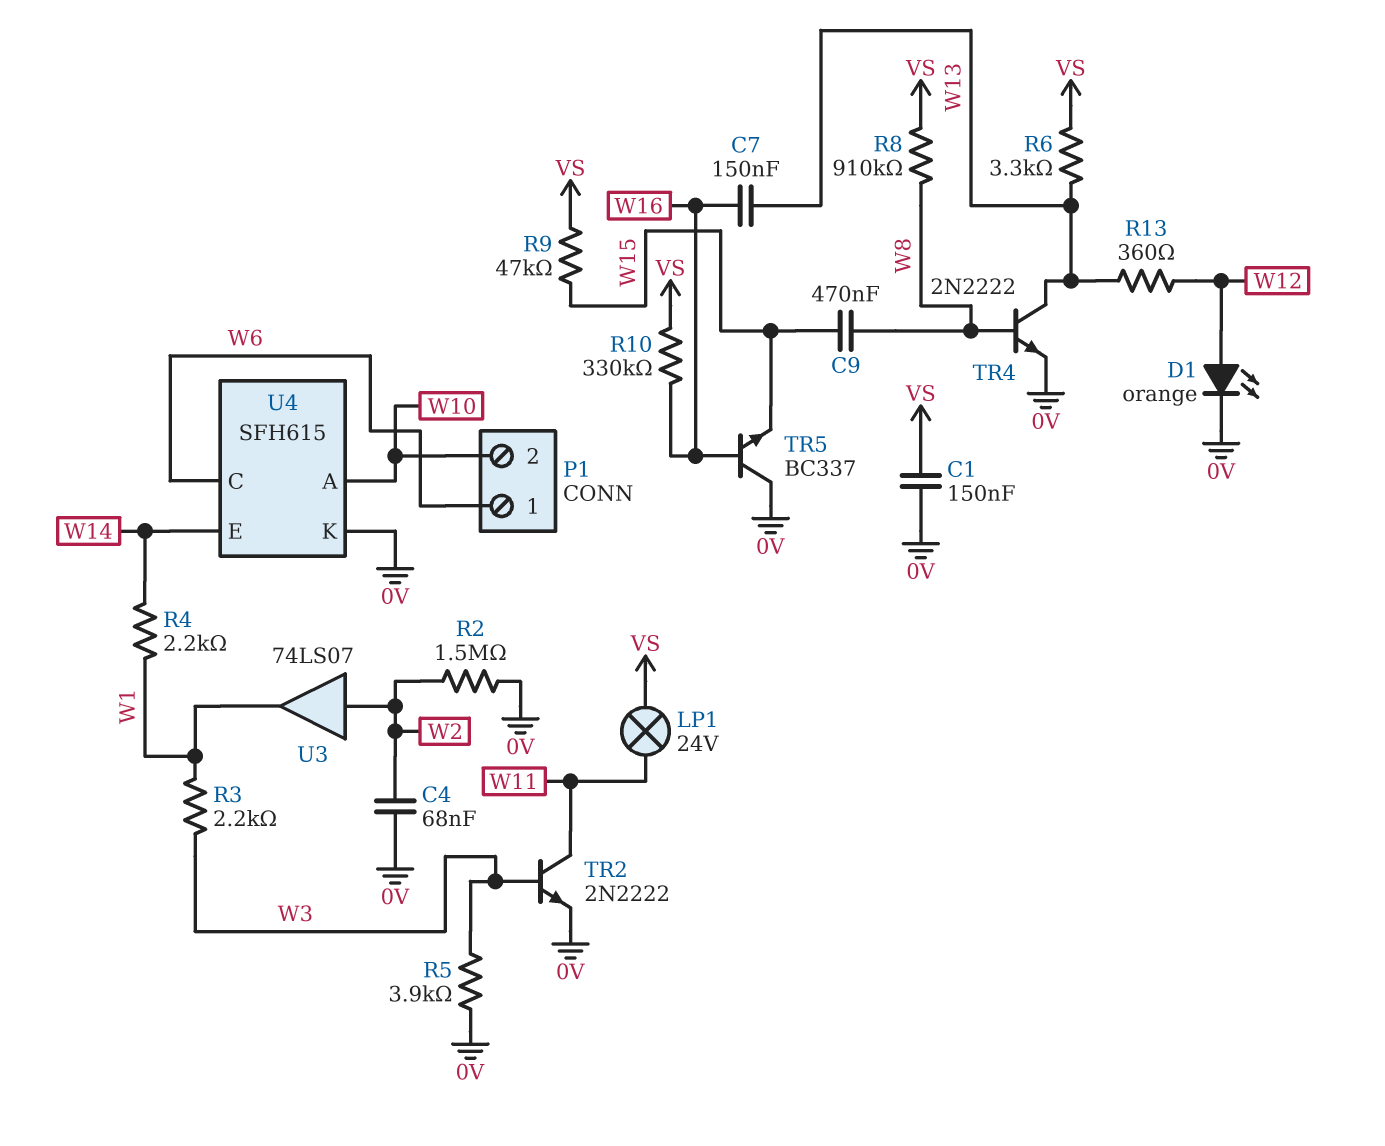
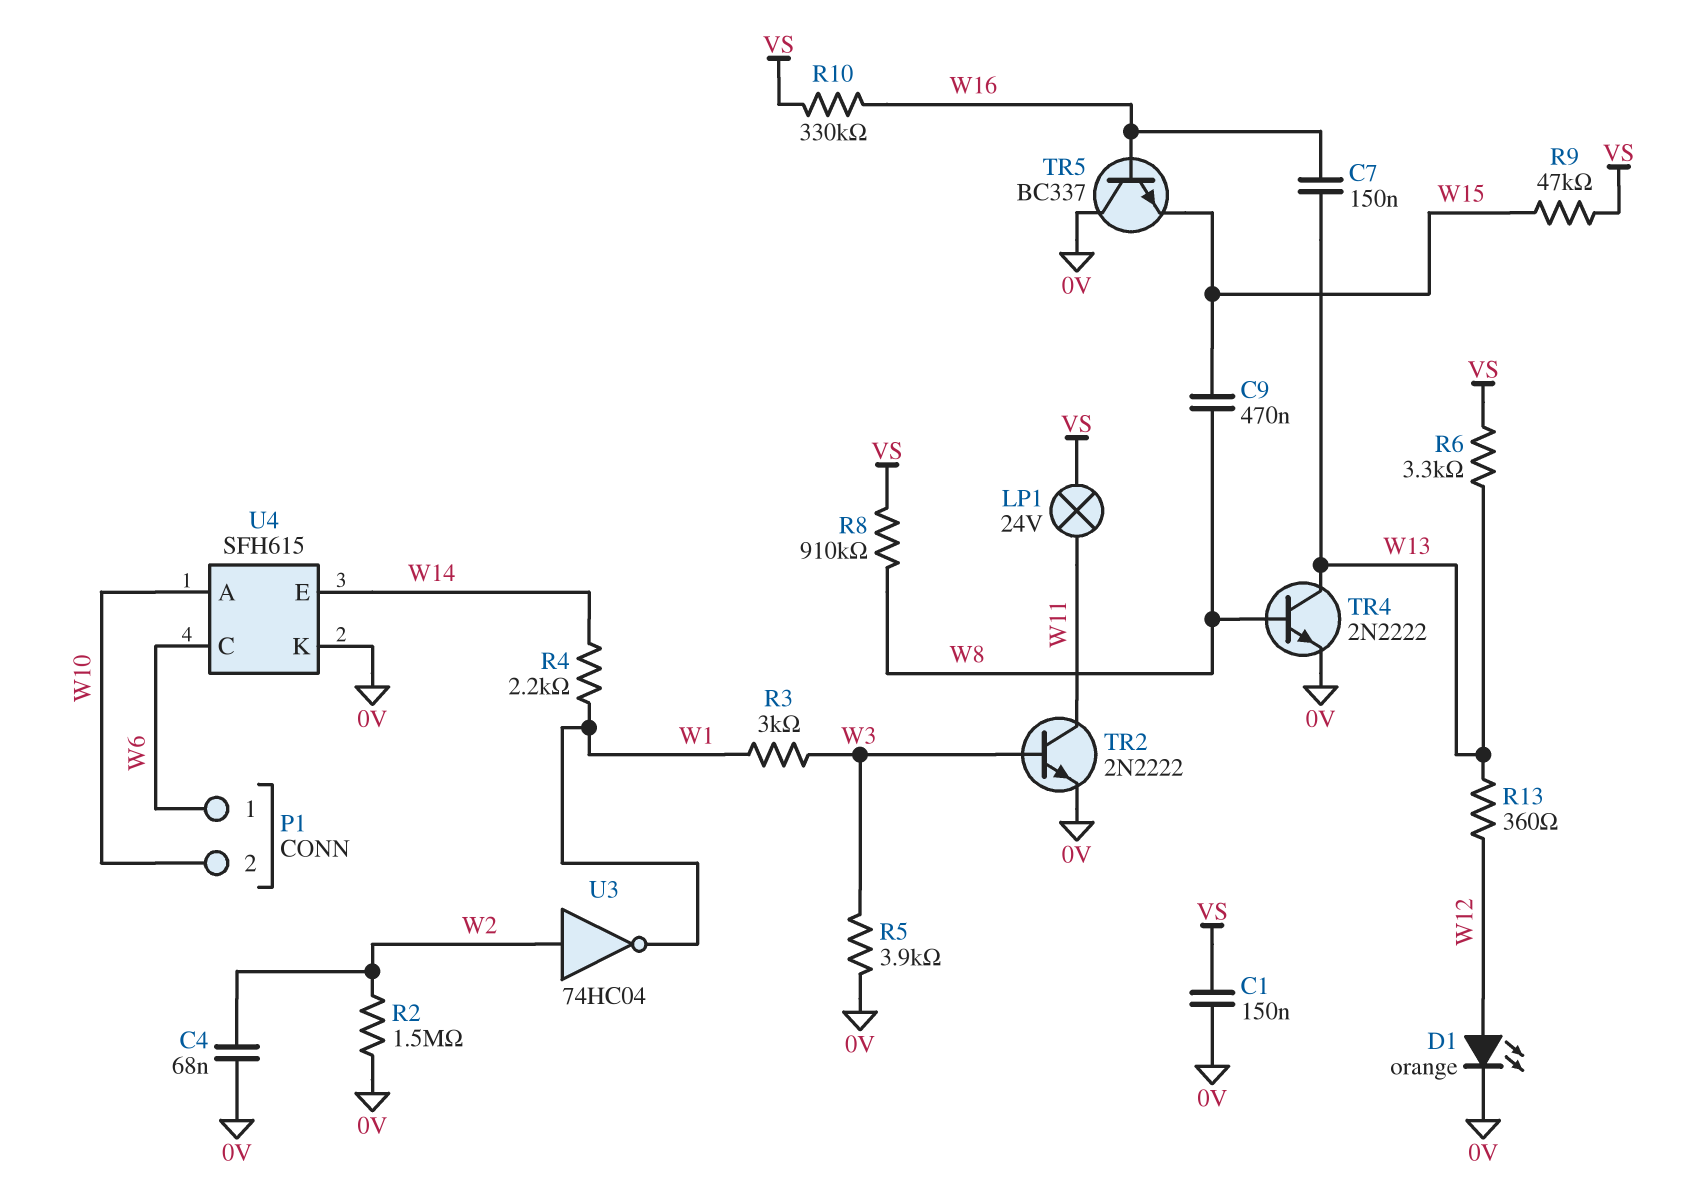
R3: 2.2k (W1, W3) -> 3k (W1, W3)
U3: buffer 74LS07 (in W2, out W1) -> NOT 74HC04 (in W2, out W1)

